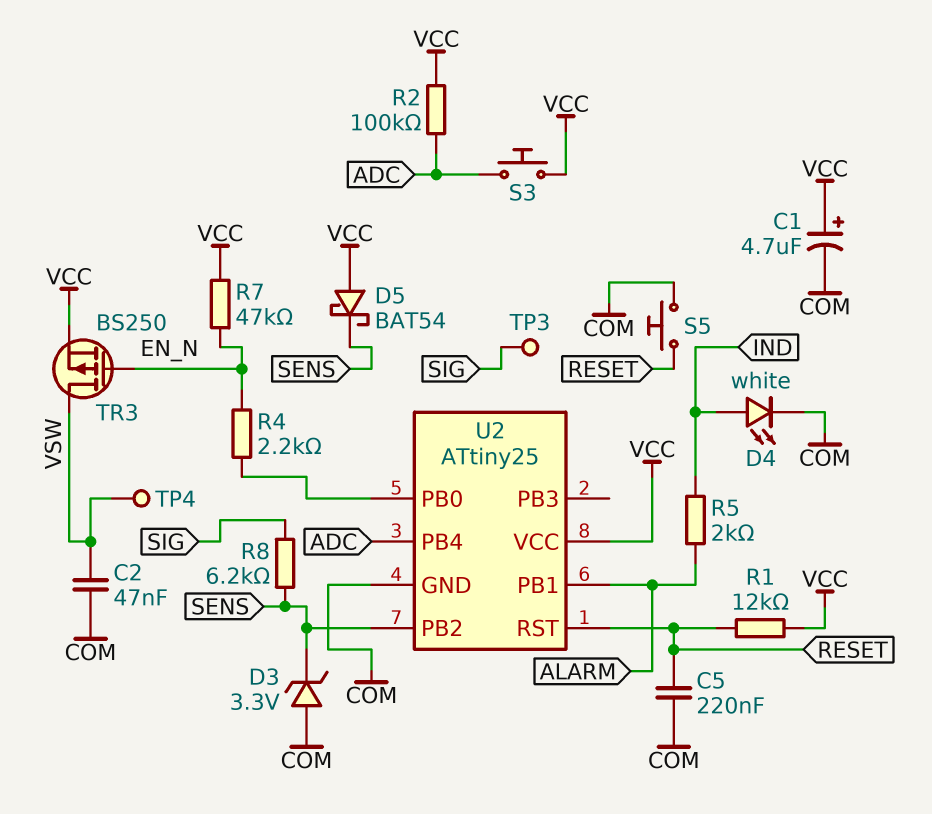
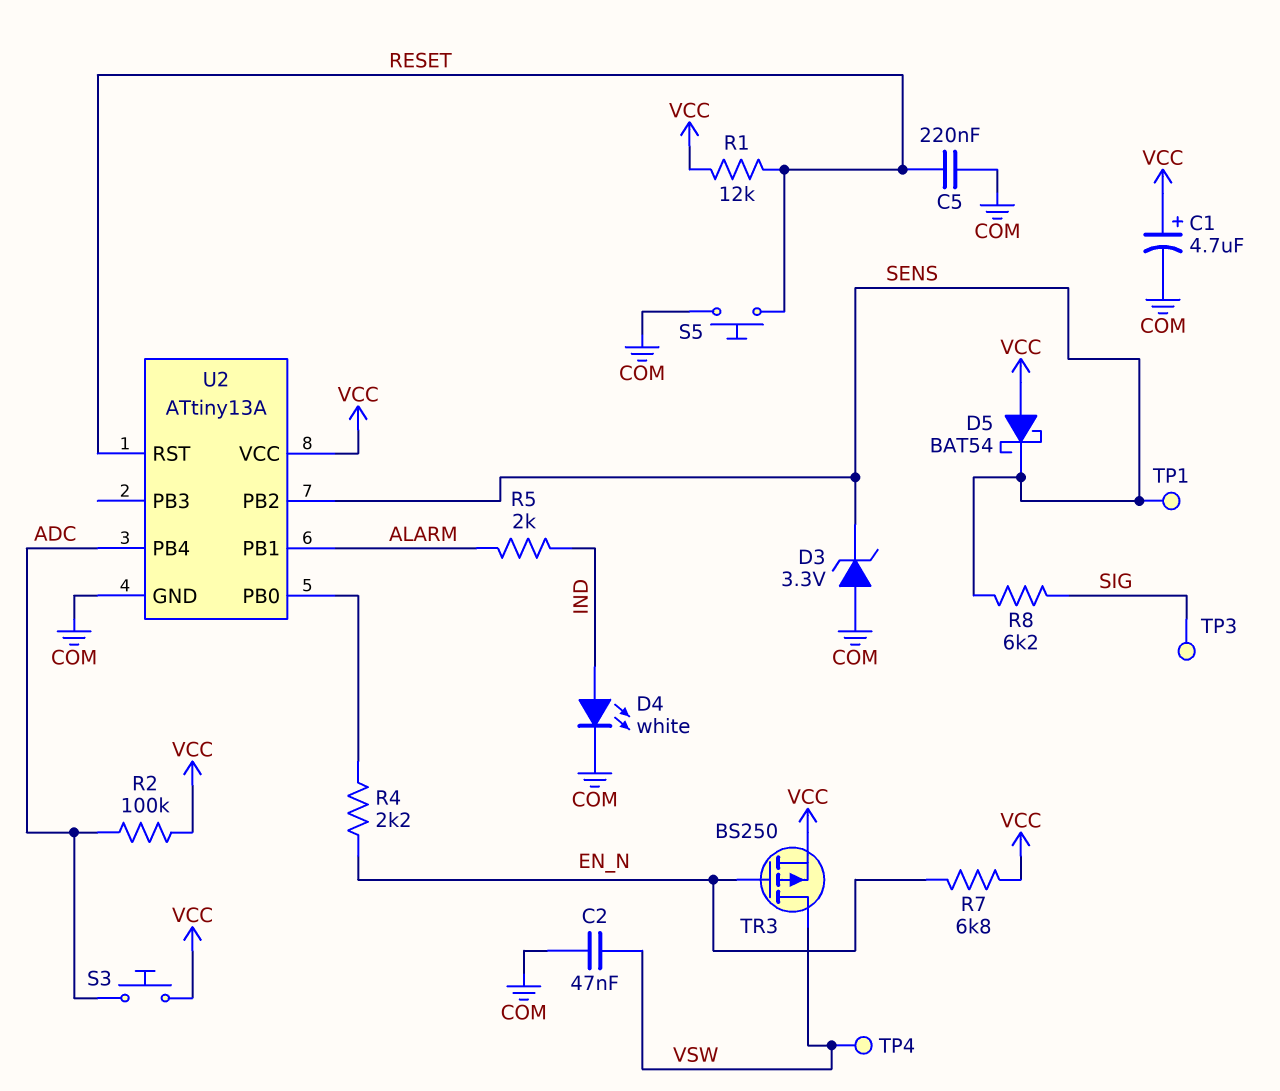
R7: 47k (EN_N, VCC) -> 6.8k (EN_N, VCC)
TP1: none -> test point (SENS)
U2: ATtiny25 -> ATtiny13A

